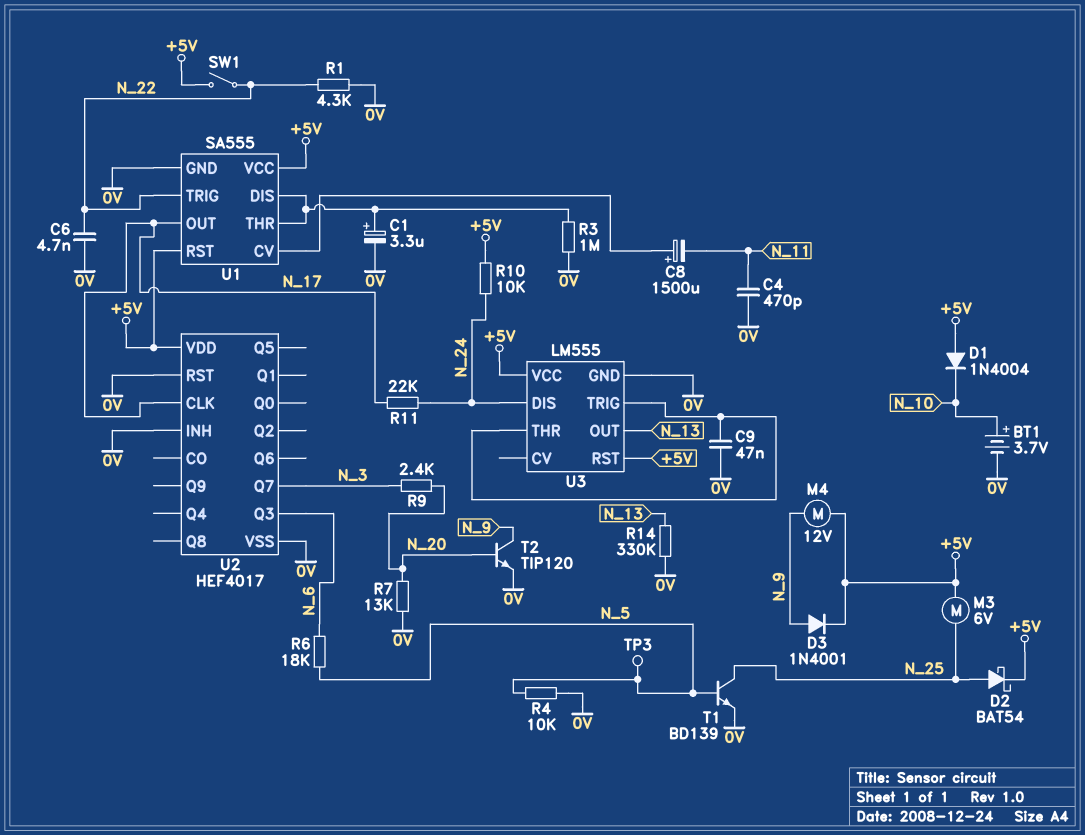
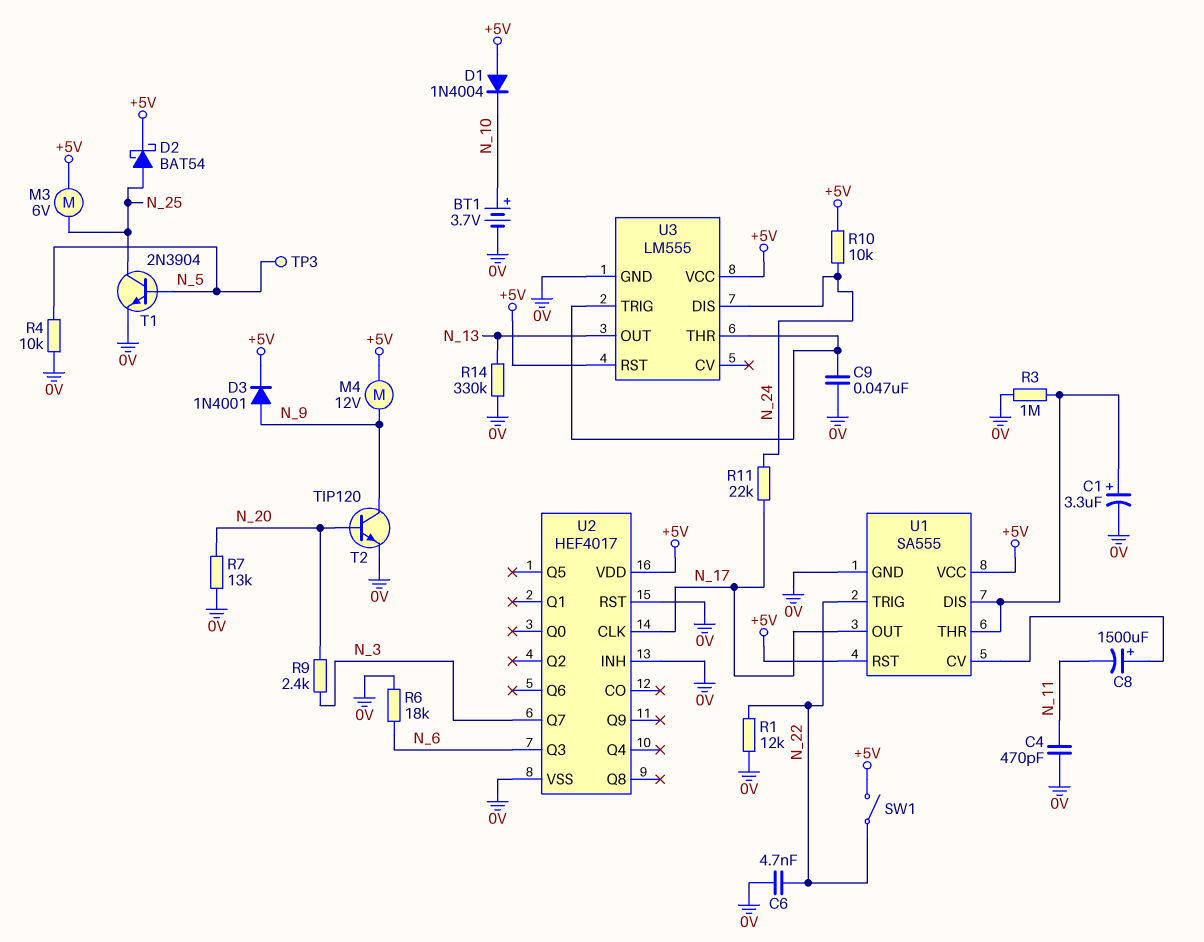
R1: 4.3k (0V, N_22) -> 12k (0V, N_22)
R6: 18k (N_5, N_6) -> 18k (0V, N_6)
T1: NPN BD139 (B N_5, C N_25, E 0V) -> NPN 2N3904 (B N_5, C N_25, E 0V)

